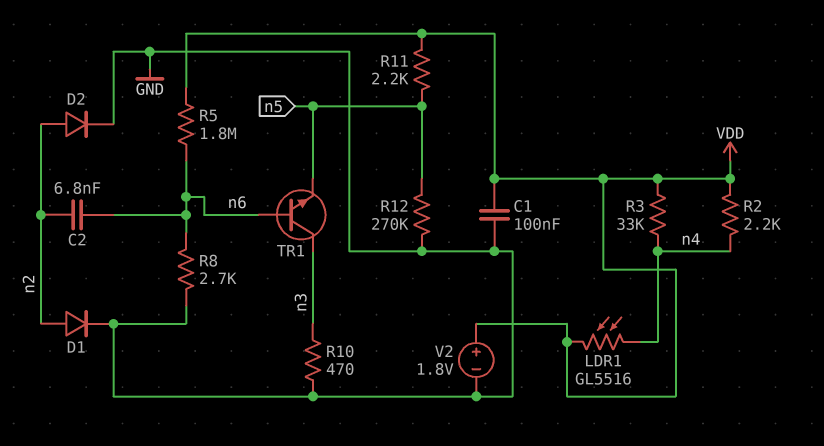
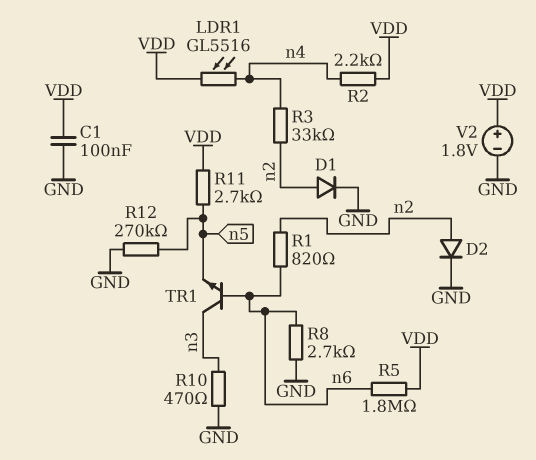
C2: 6.8nF (n2, n6) -> none
R1: none -> 820 (n2, n6)
R3: 33k (VDD, n4) -> 33k (n2, n4)
R11: 2.2k (VDD, n5) -> 2.7k (VDD, n5)

